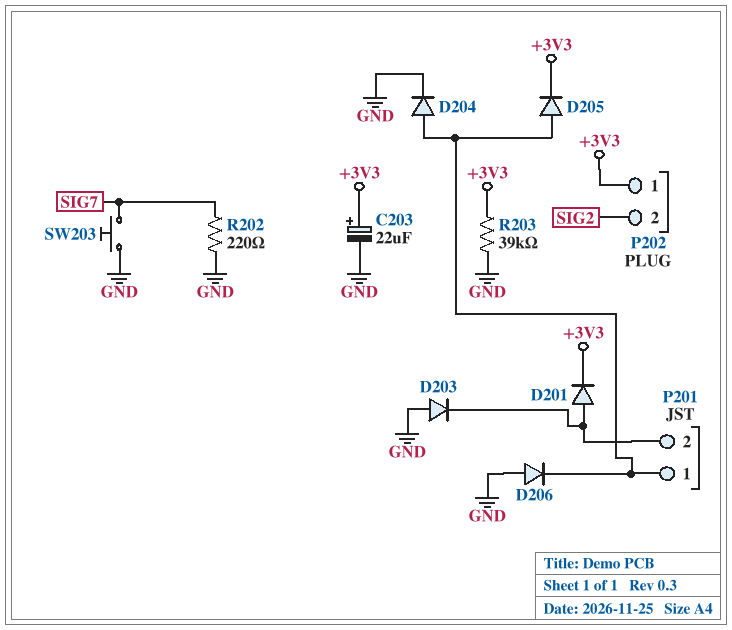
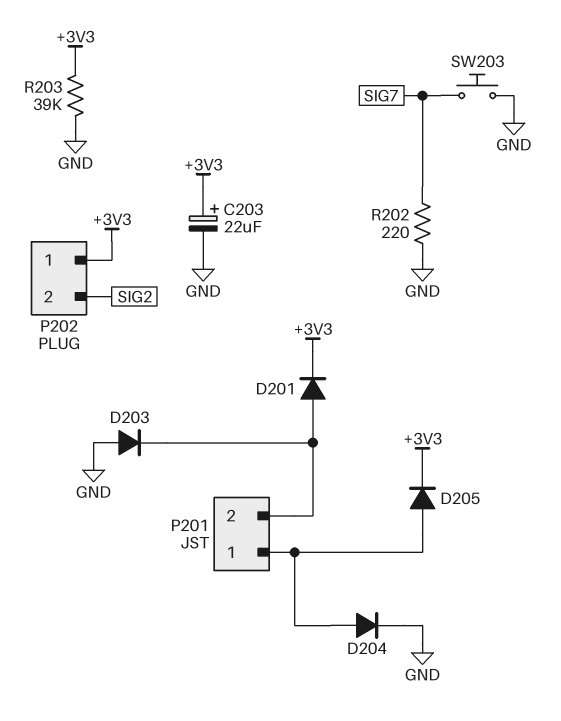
D206: diode (A GND, K P201/1) -> none

